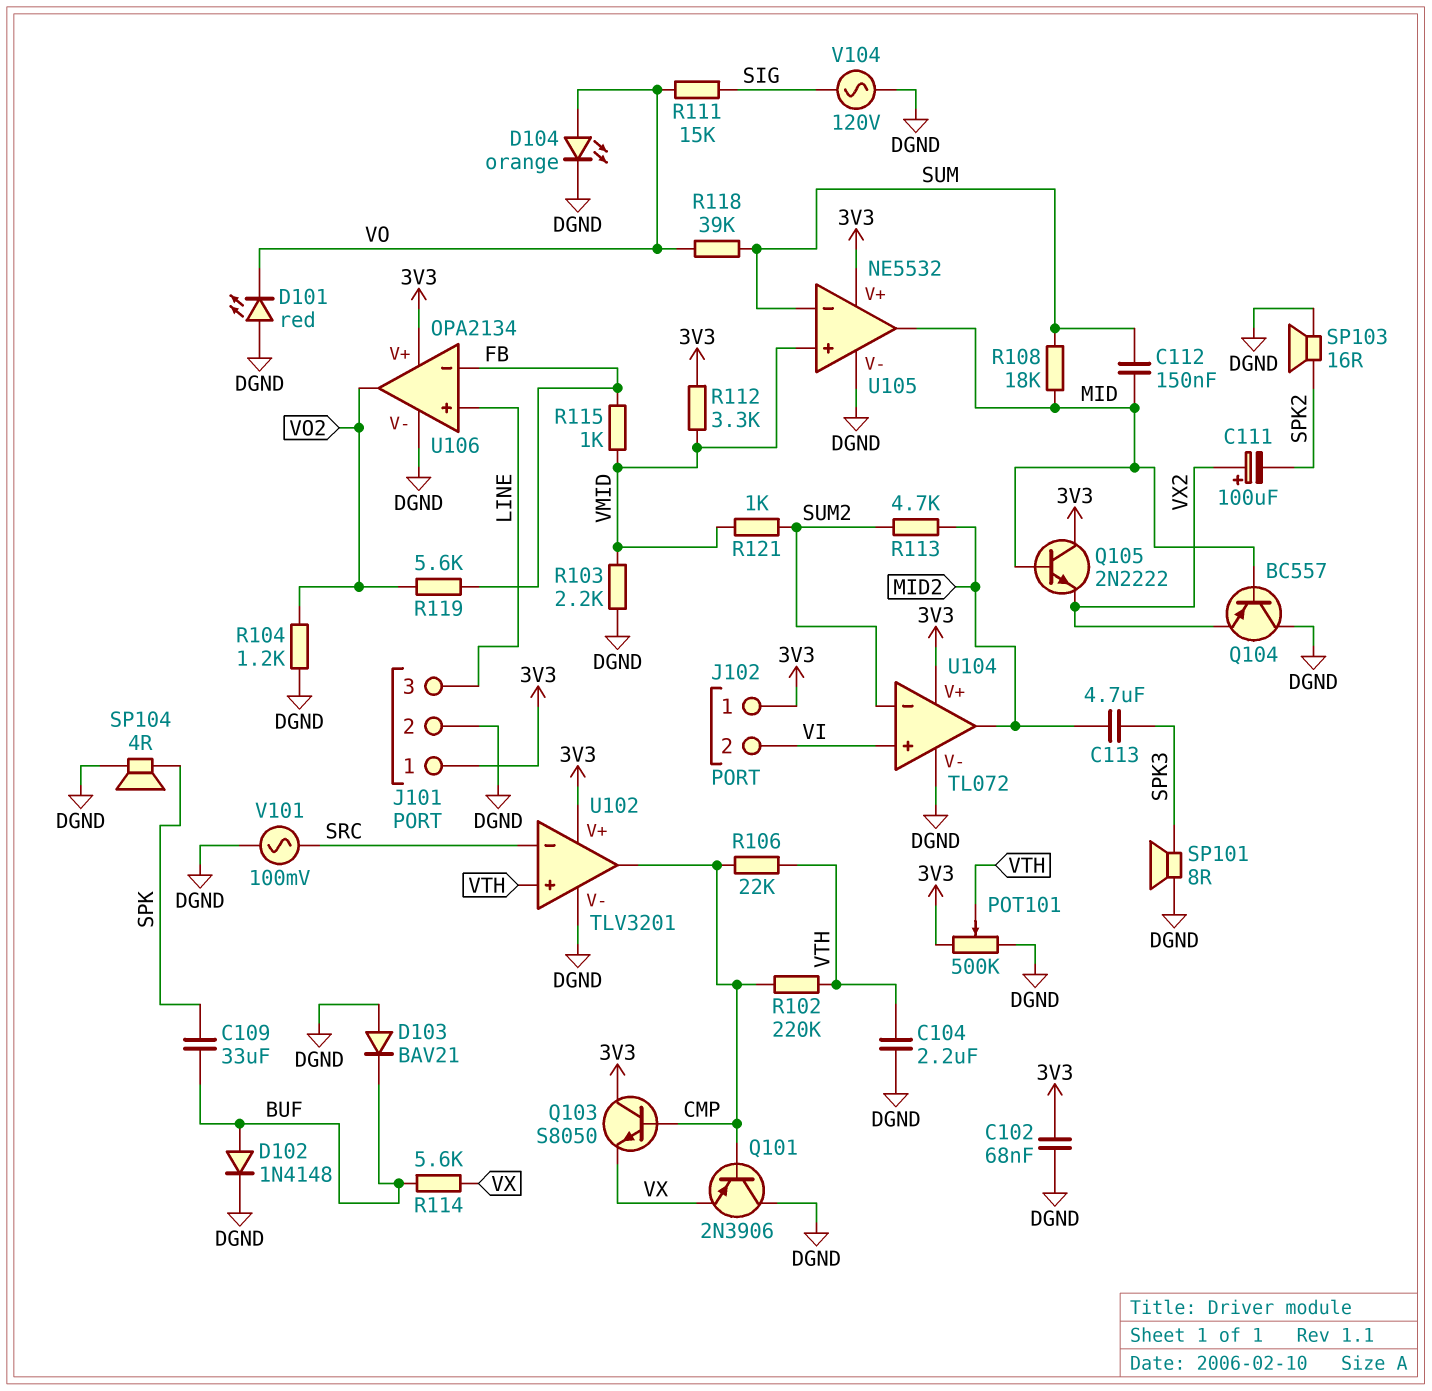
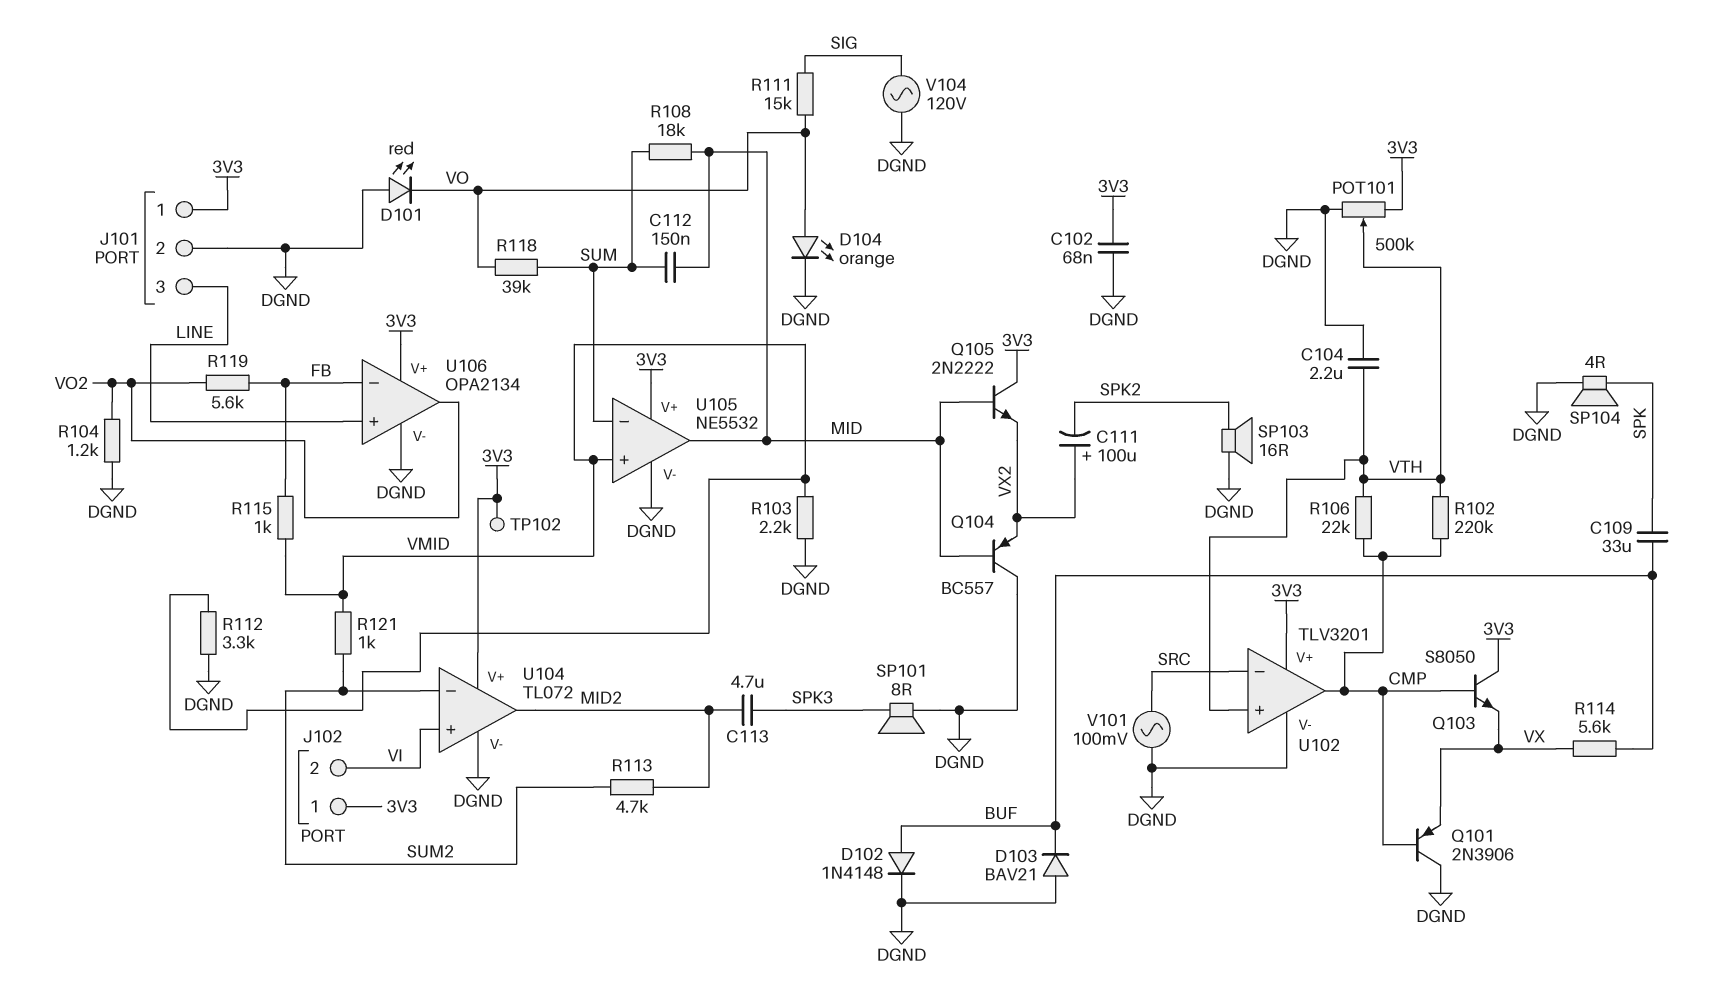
R112: 3.3k (3V3, VMID) -> 3.3k (DGND, VMID)
TP102: none -> test point (3V3)

